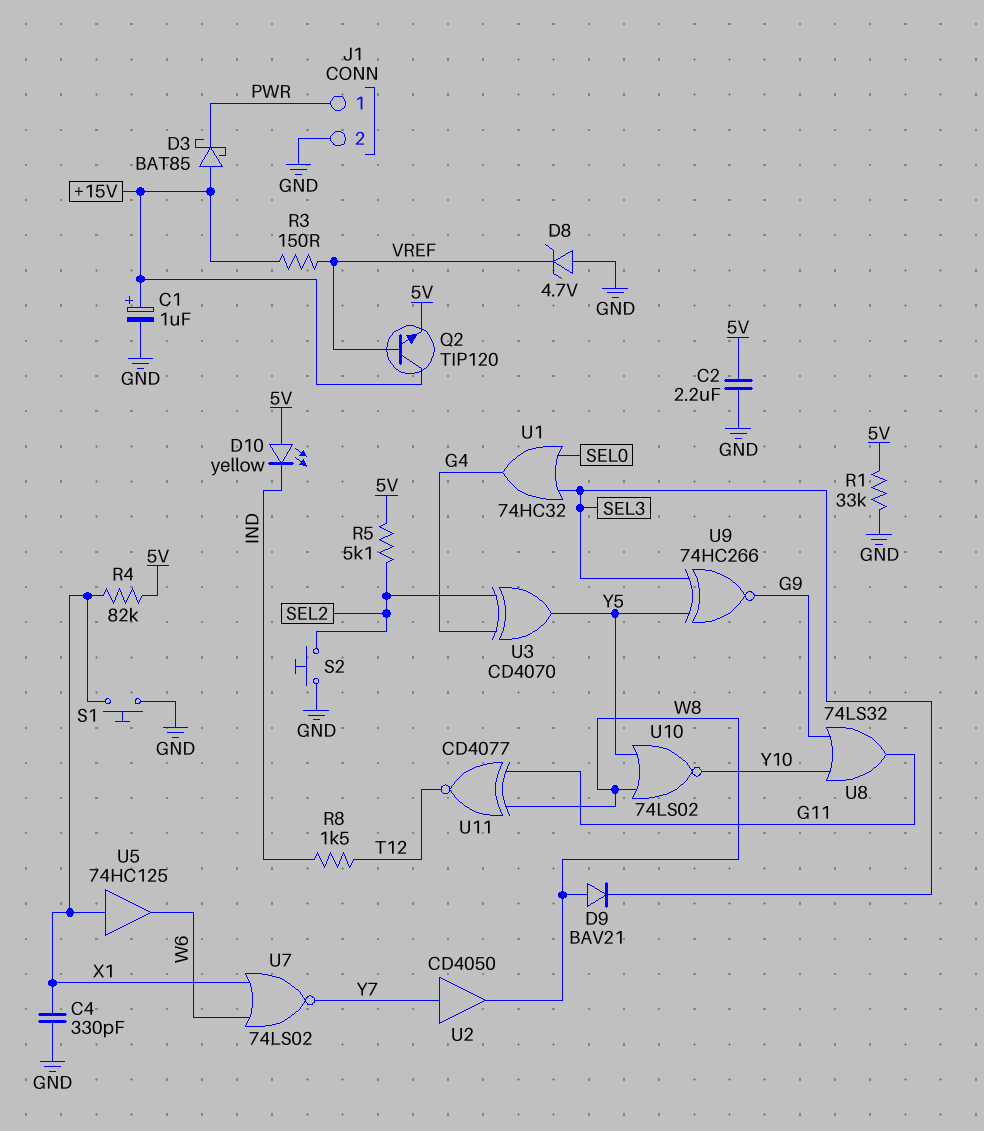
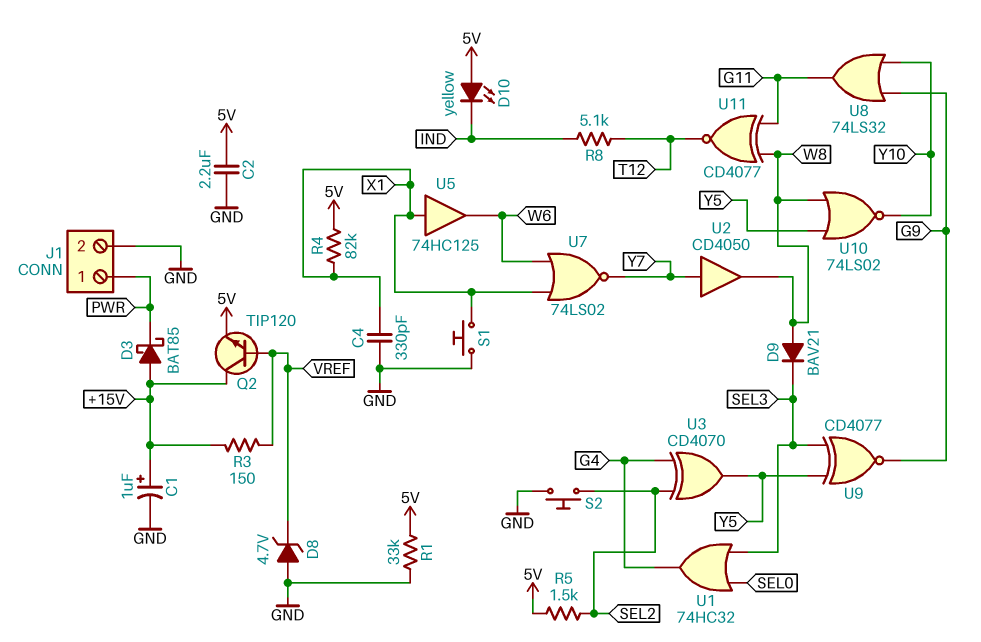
R5: 5.1k (5V, SEL2) -> 1.5k (5V, SEL2)
R8: 1.5k (IND, T12) -> 5.1k (IND, T12)
U9: XNOR 74HC266 (in SEL3, in Y5, out G9) -> XNOR CD4077 (in SEL3, in Y5, out G9)

